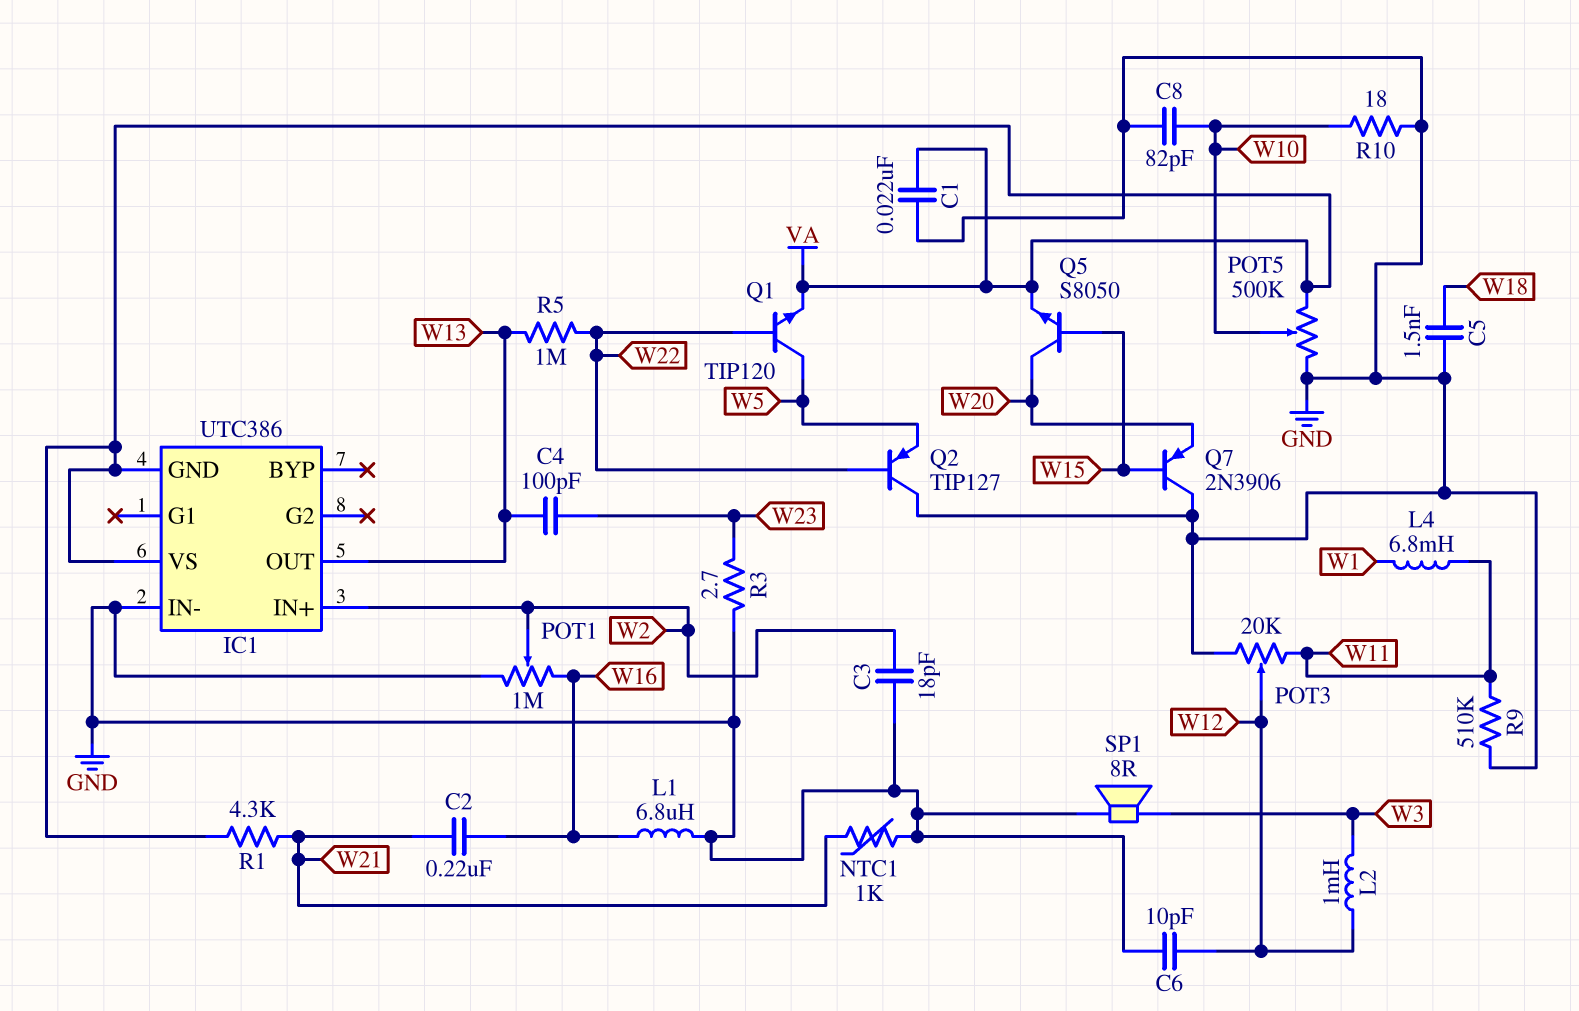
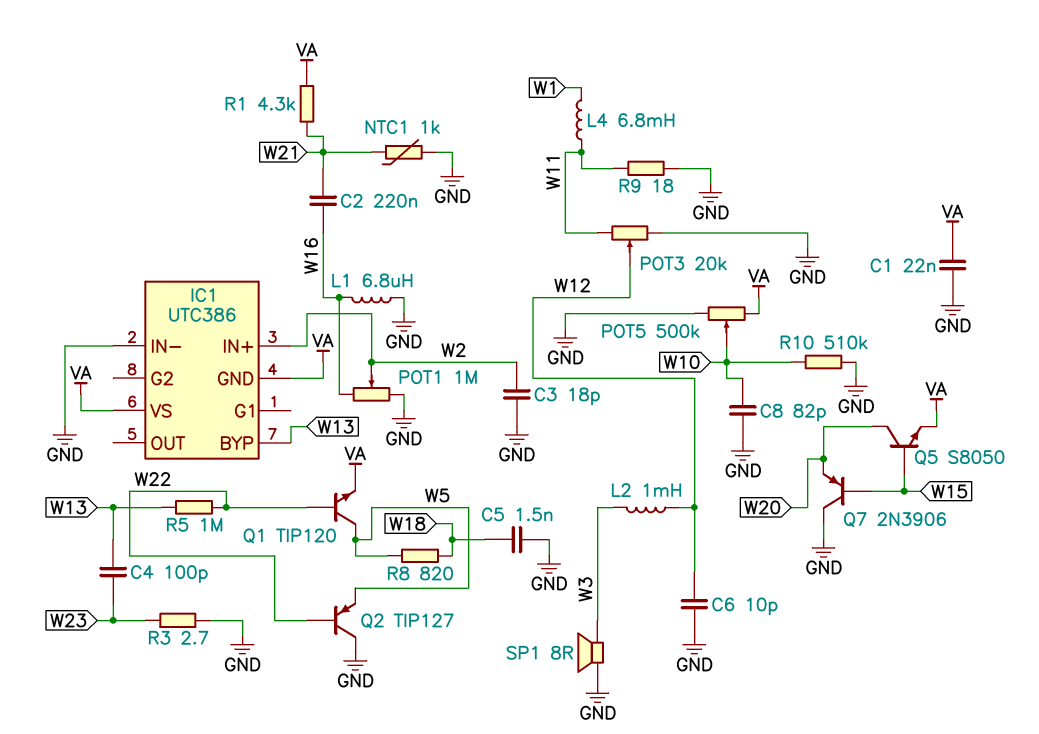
IC1 pin BYP: none -> W13
IC1 pin OUT: W13 -> none
R8: none -> 820 (W5, W18)
R9: 510k (GND, W11) -> 18 (GND, W11)
R10: 18 (GND, W10) -> 510k (GND, W10)

